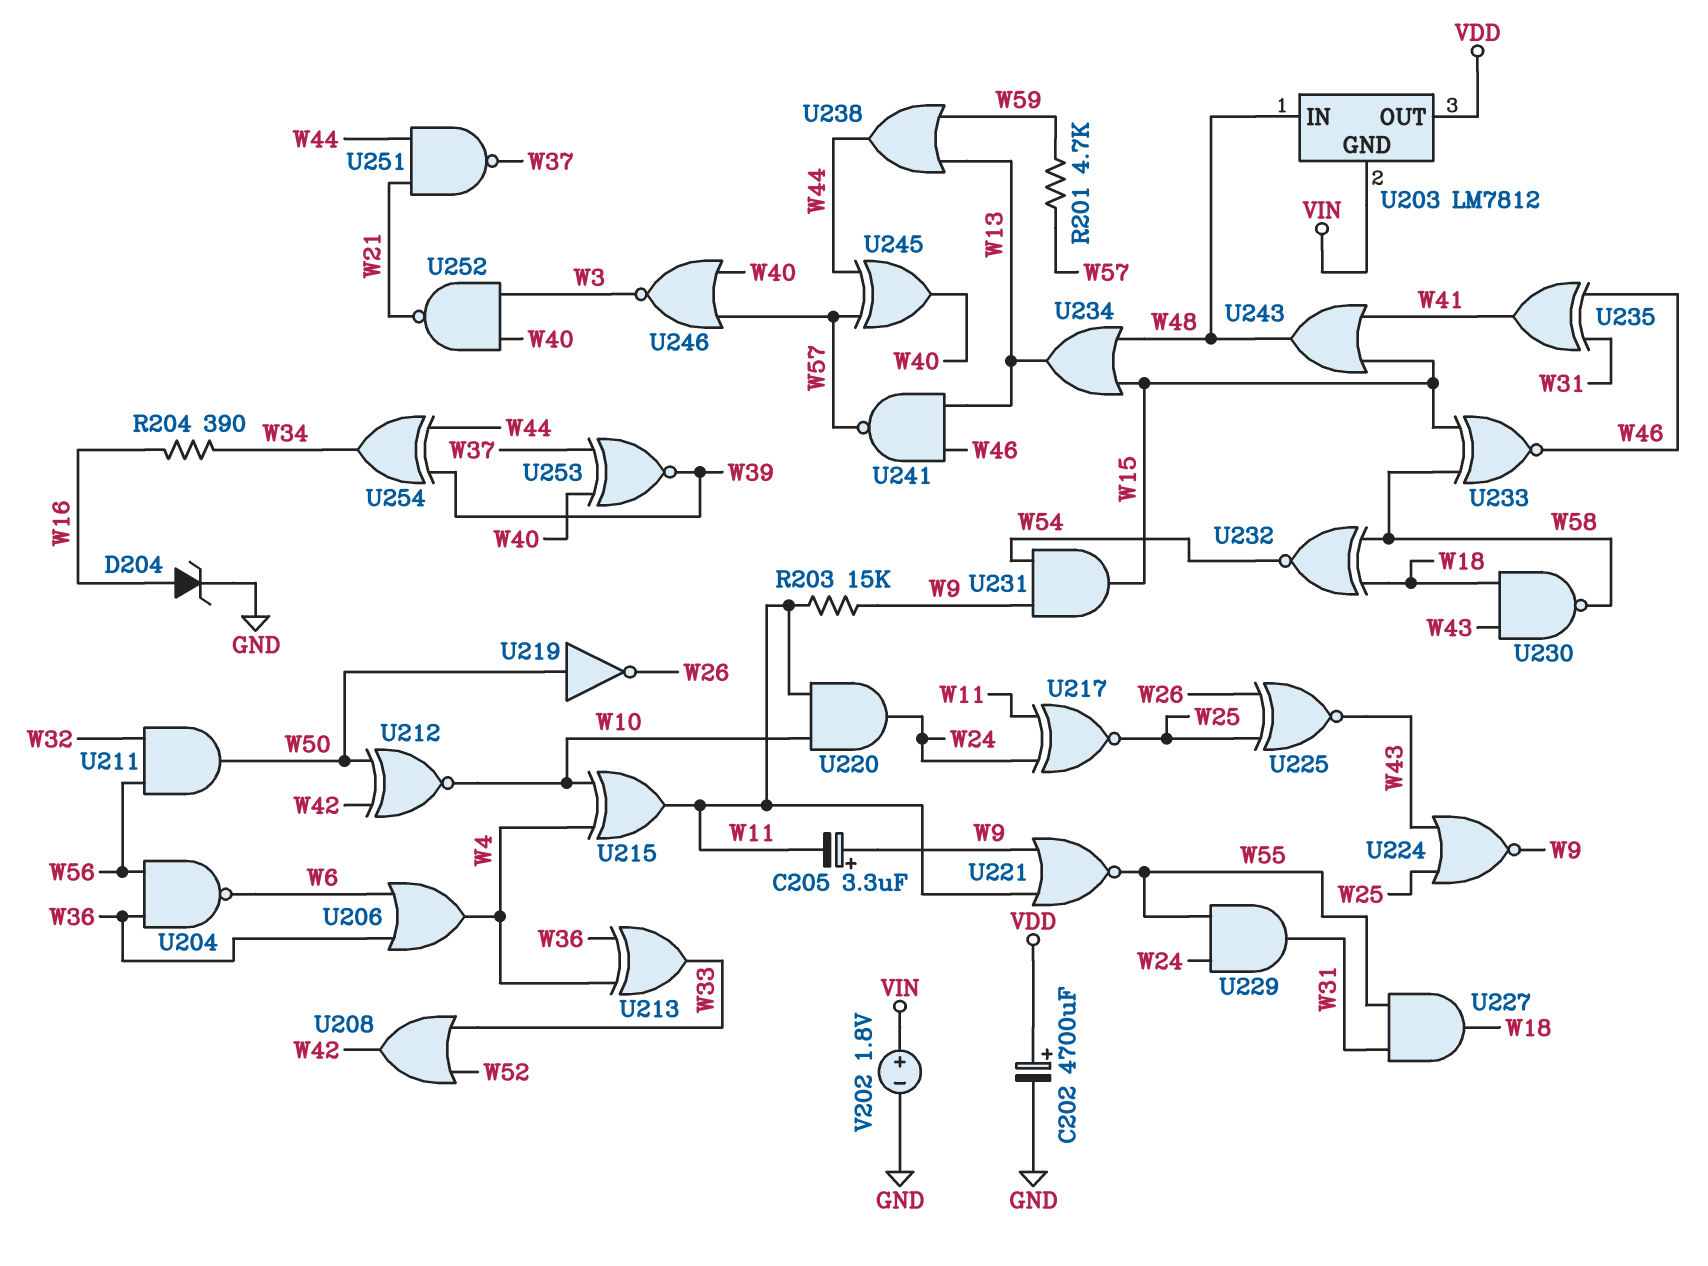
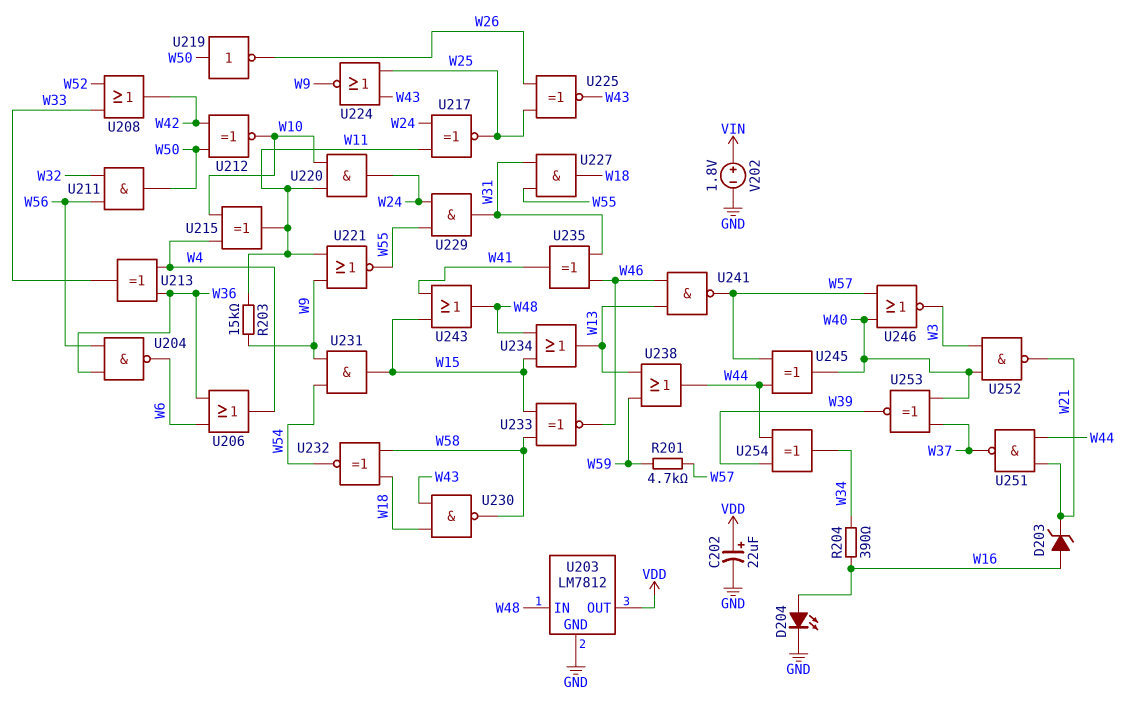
C202: 4700uF (plus VDD, minus GND) -> 22uF (plus VDD, minus GND)
C205: 3.3uF (plus W9, minus W11) -> none
D203: none -> zener (A W16, K W21)
D204: zener (A W16, K GND) -> LED (A W16, K GND)
U203 pin GND: VIN -> GND

